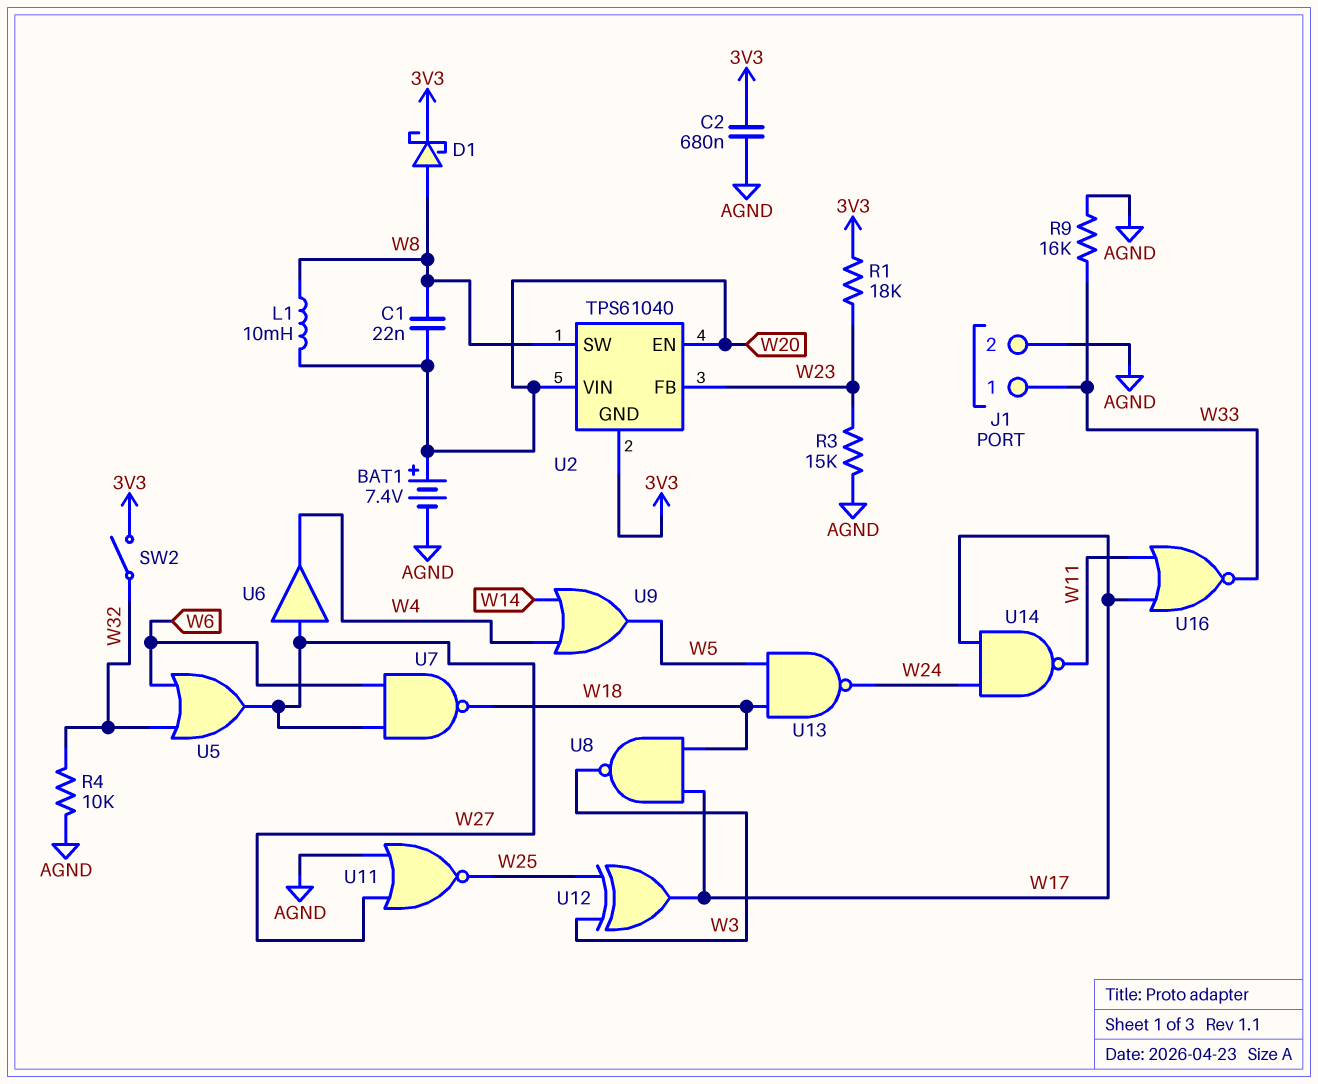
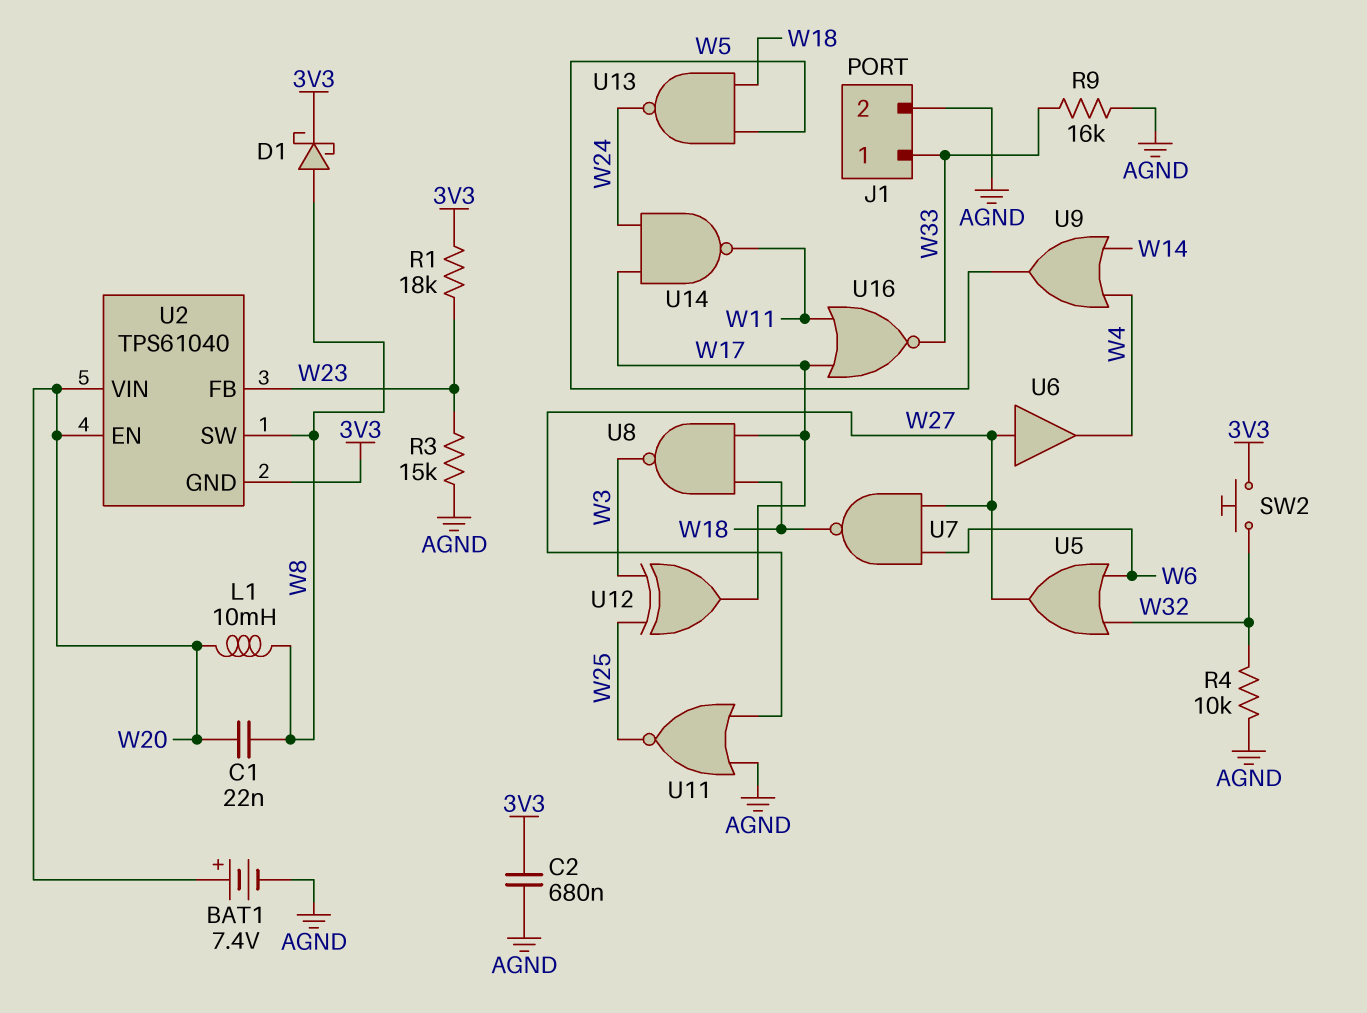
SW2: switch (3V3, W32) -> button (3V3, W32)

